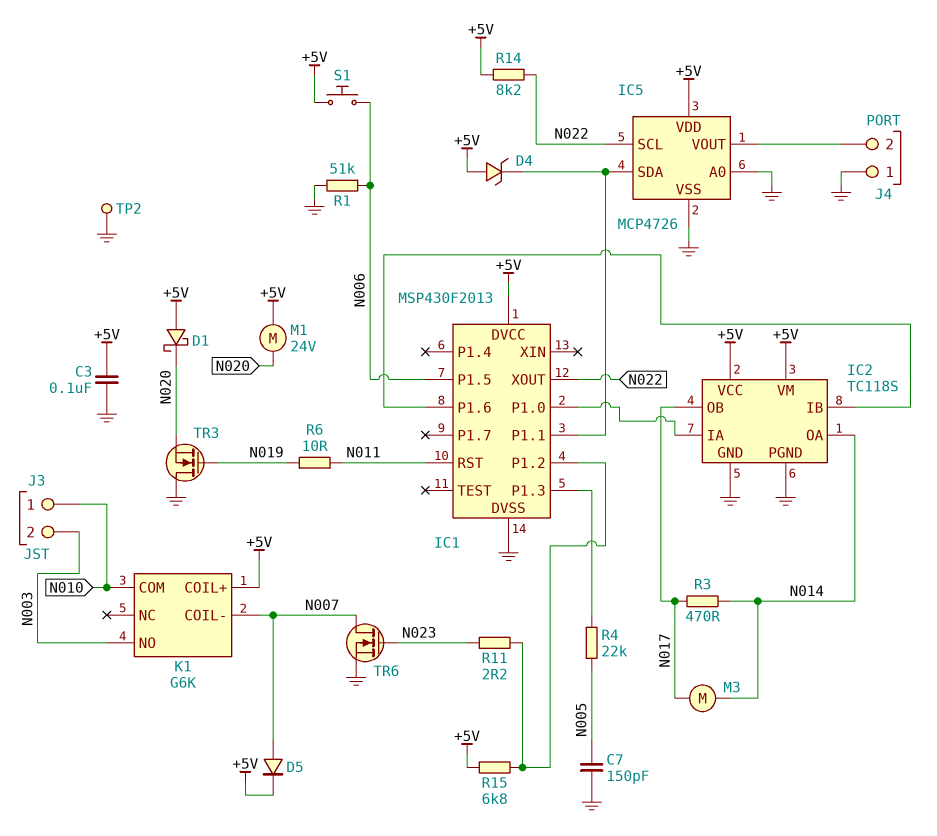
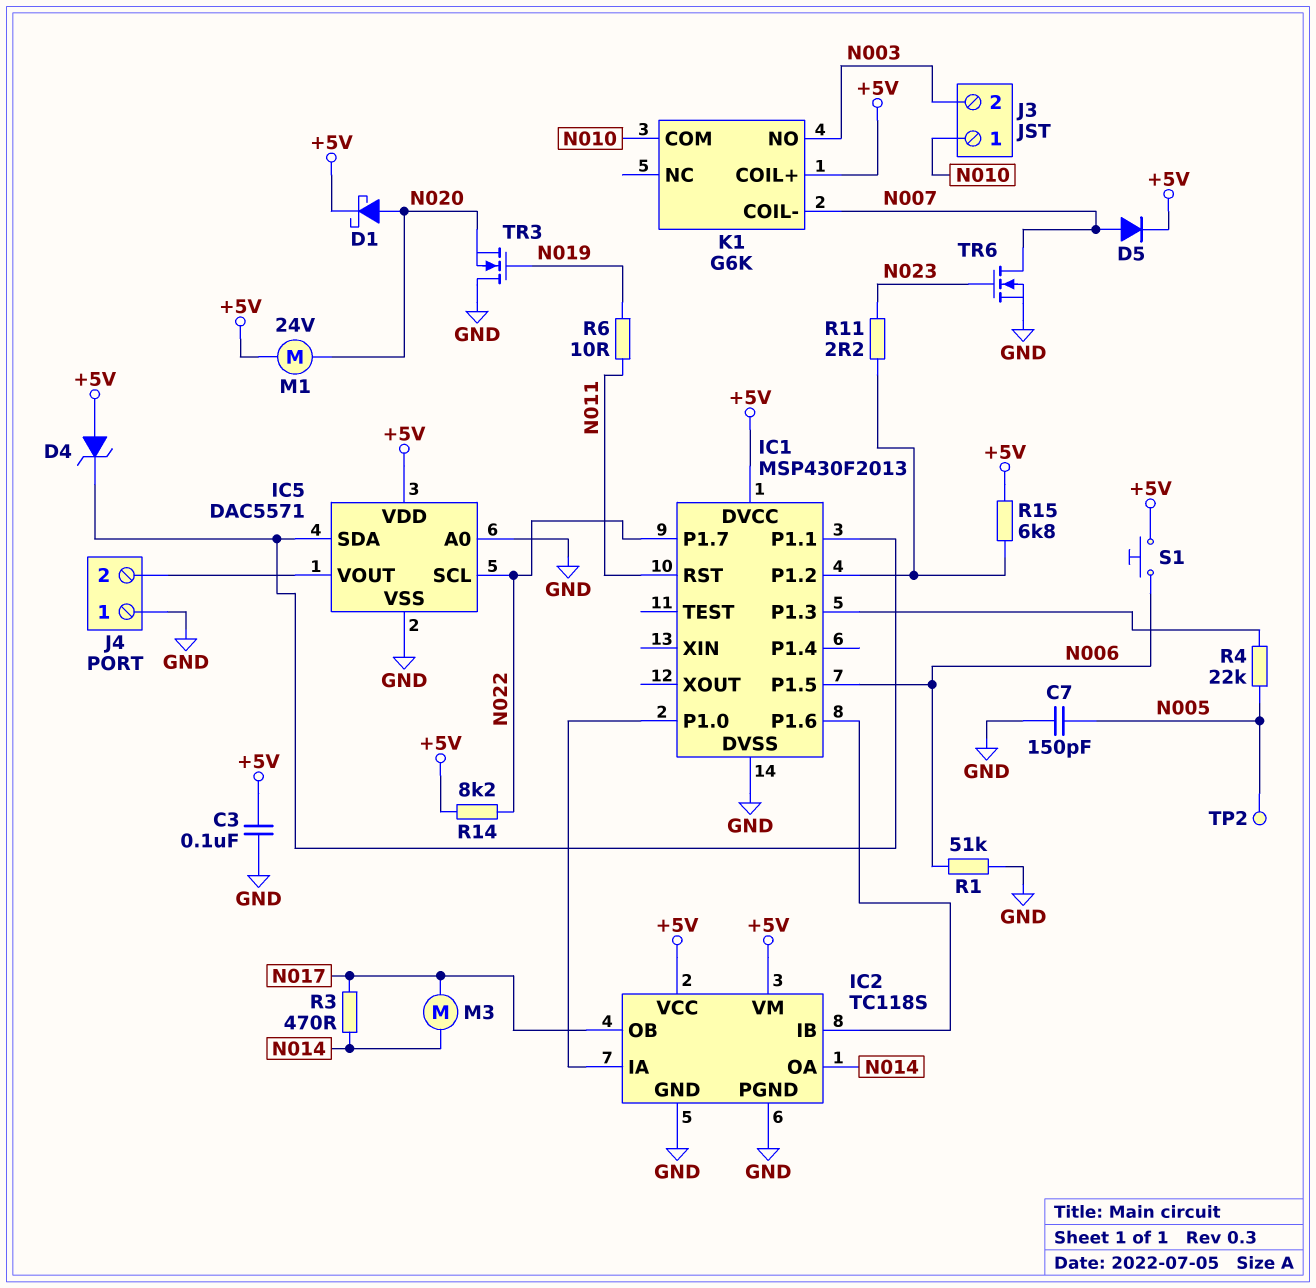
D1: schottky (A +5V, K N020) -> schottky (A N020, K +5V)
IC1 pin P1.7: none -> N022
IC1 pin XOUT: N022 -> none
IC5: MCP4726 -> DAC5571
TP2: test point (GND) -> test point (N005)

